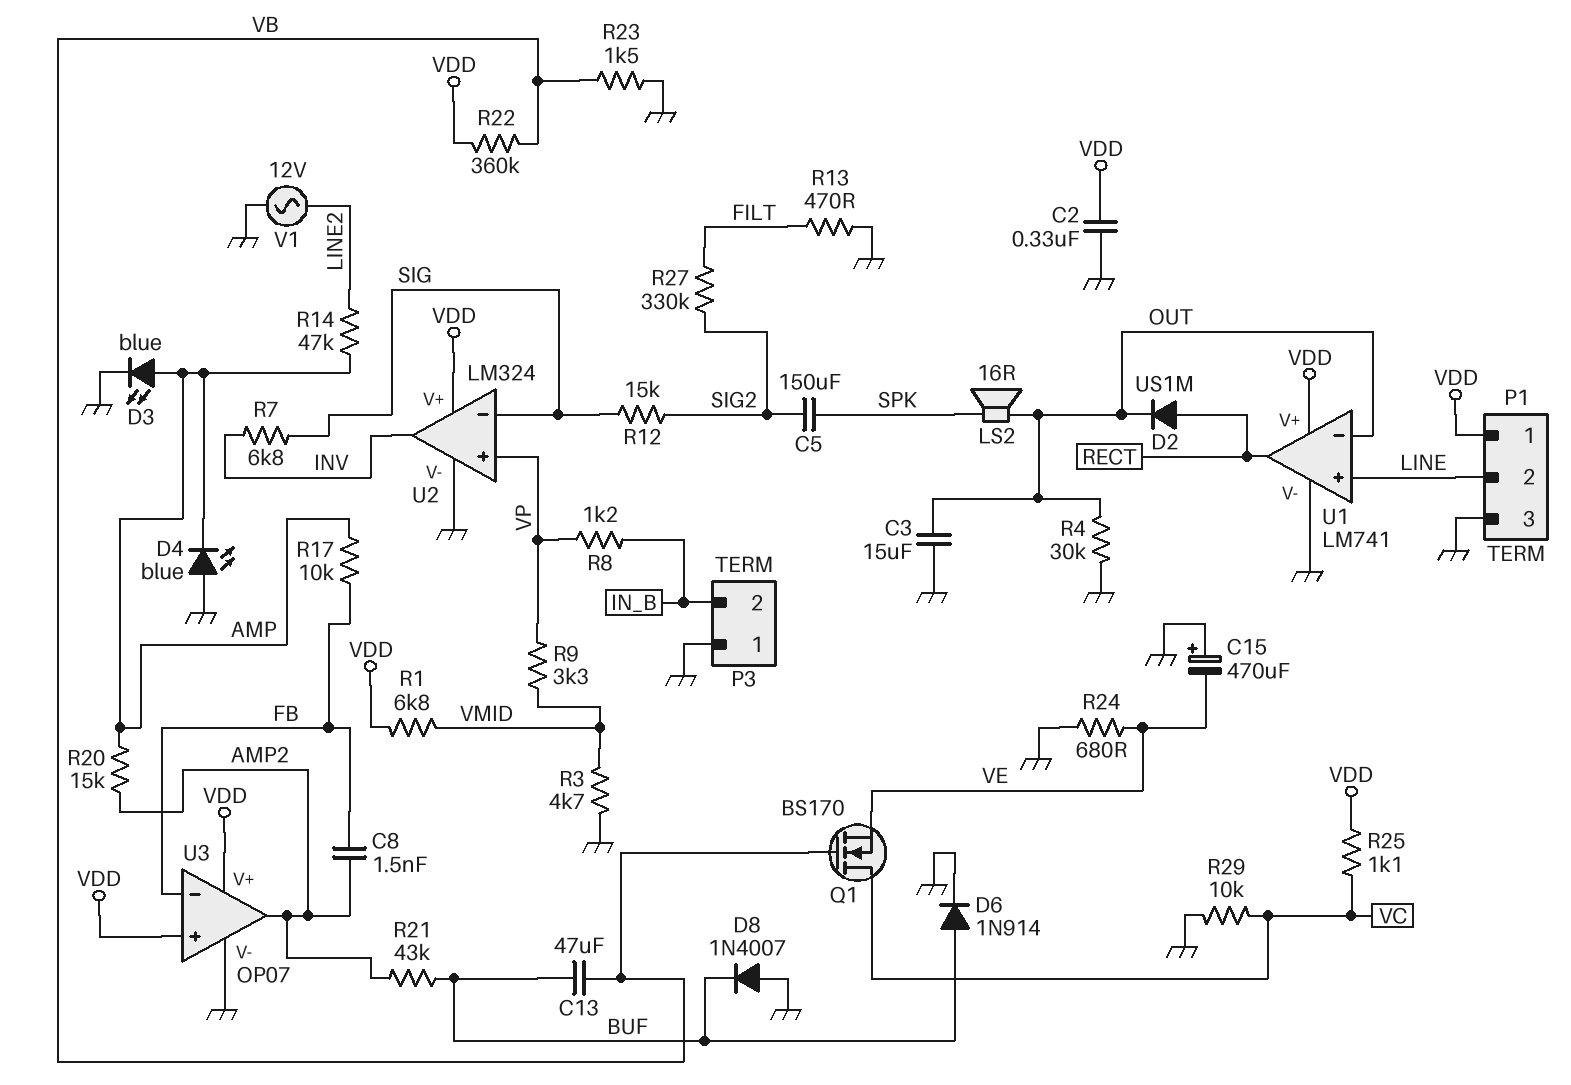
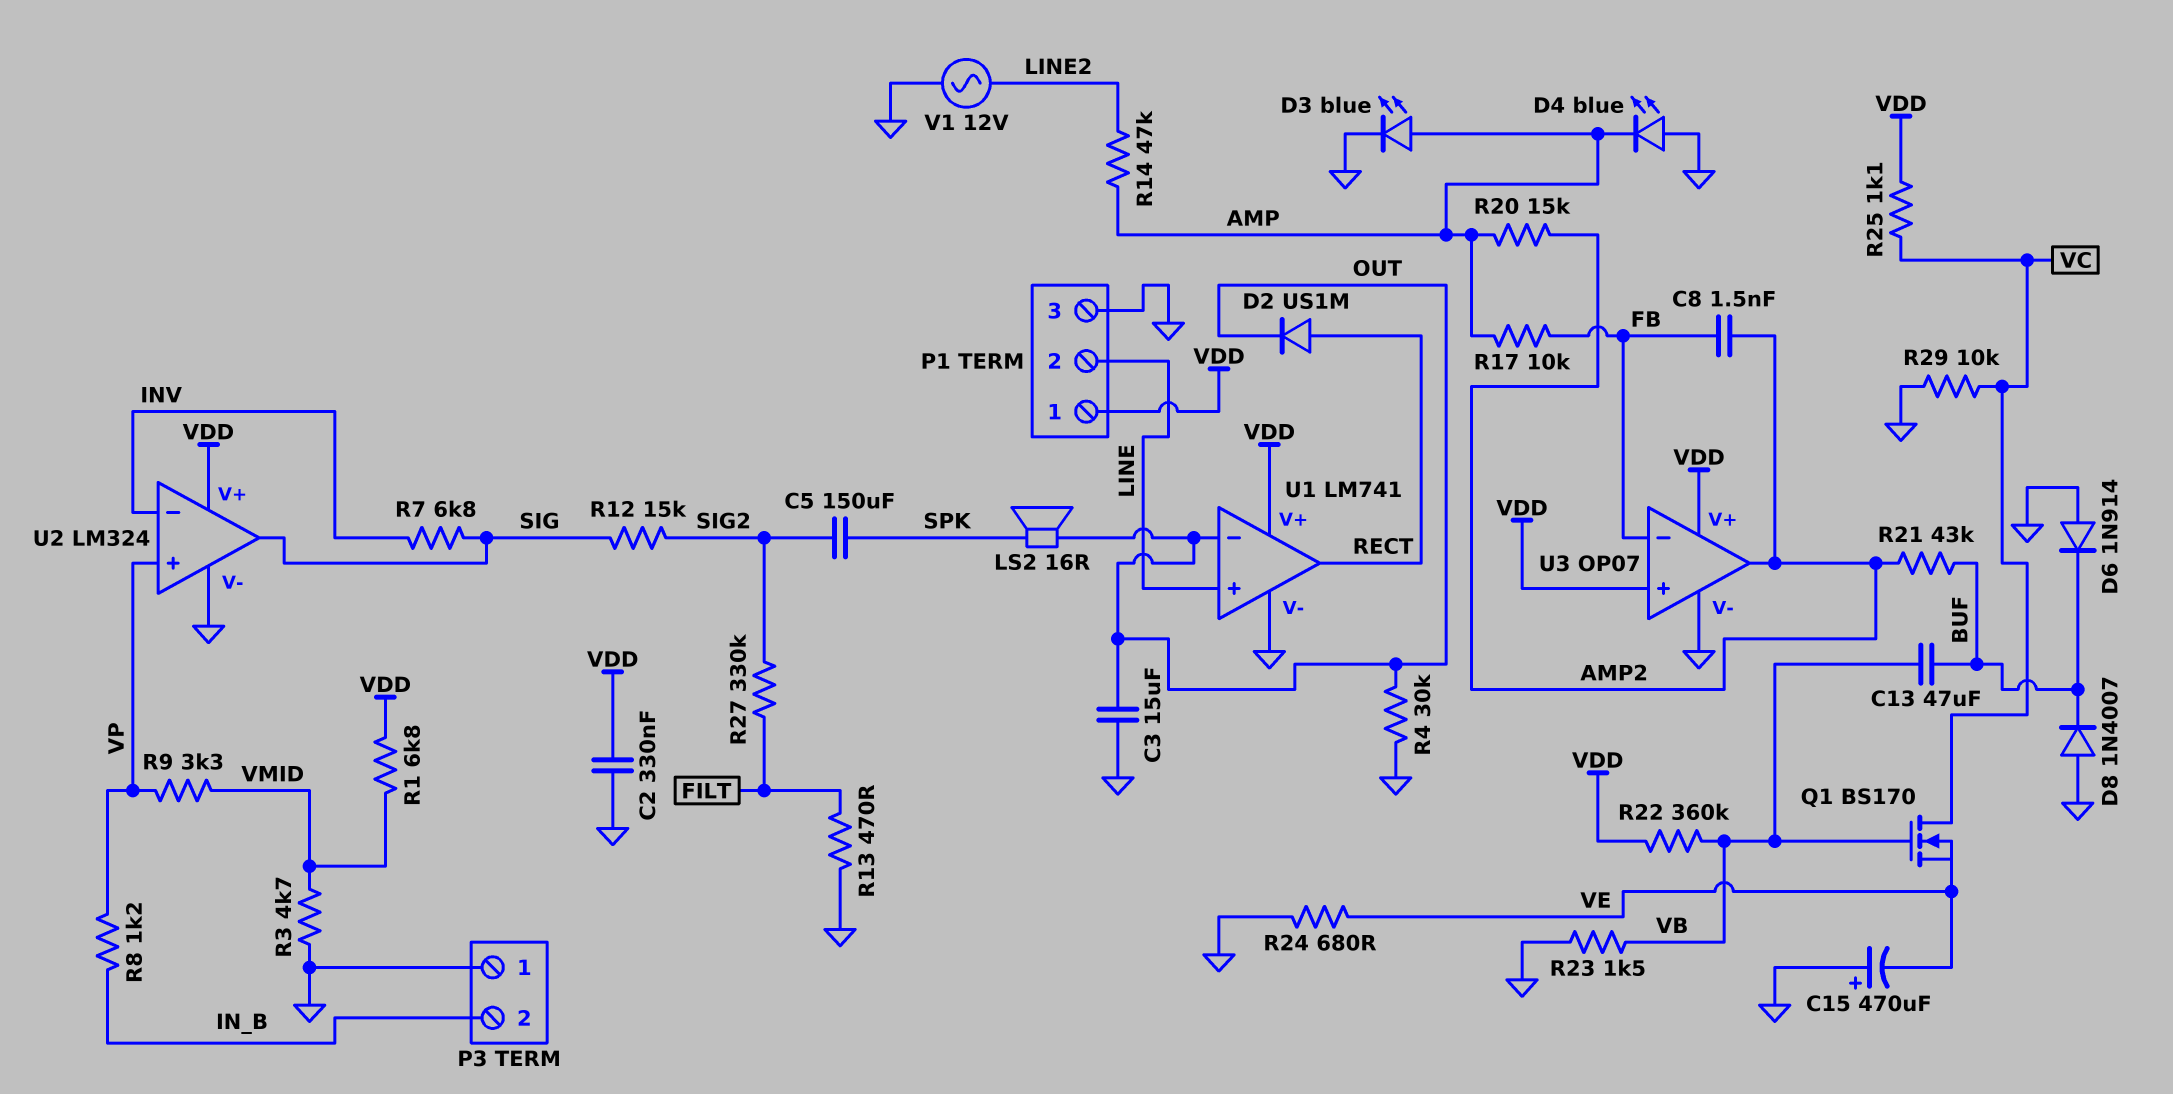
D6: diode 1N914 (A BUF, K GND) -> diode 1N914 (A GND, K BUF)
U2 pin in-: SIG -> INV
U2 pin out: INV -> SIG

